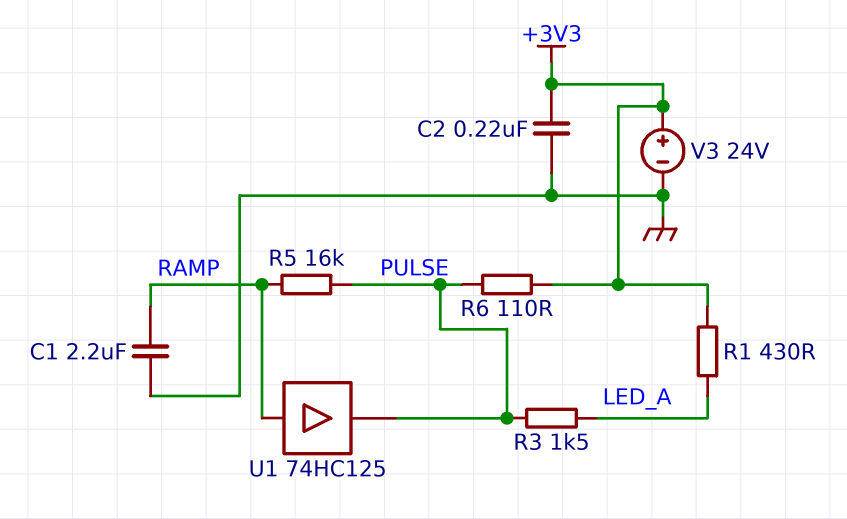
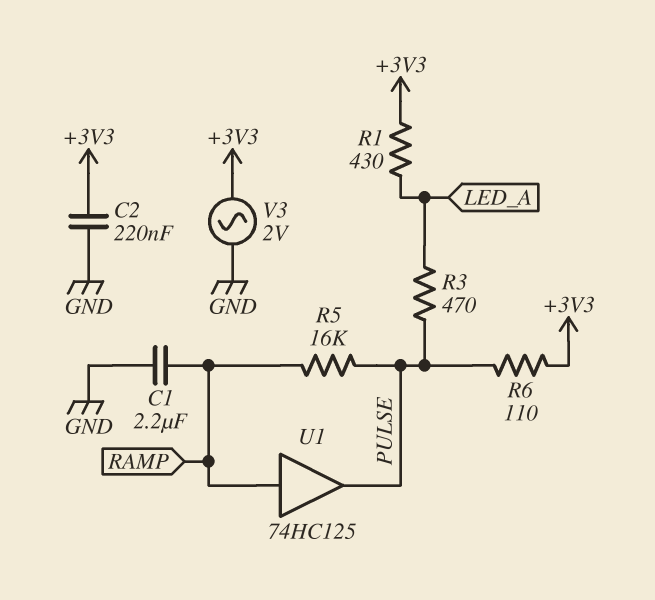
R3: 1.5k (LED_A, PULSE) -> 470 (LED_A, PULSE)
V3: 24V (plus +3V3, minus GND) -> AC 2V (+3V3, GND)

